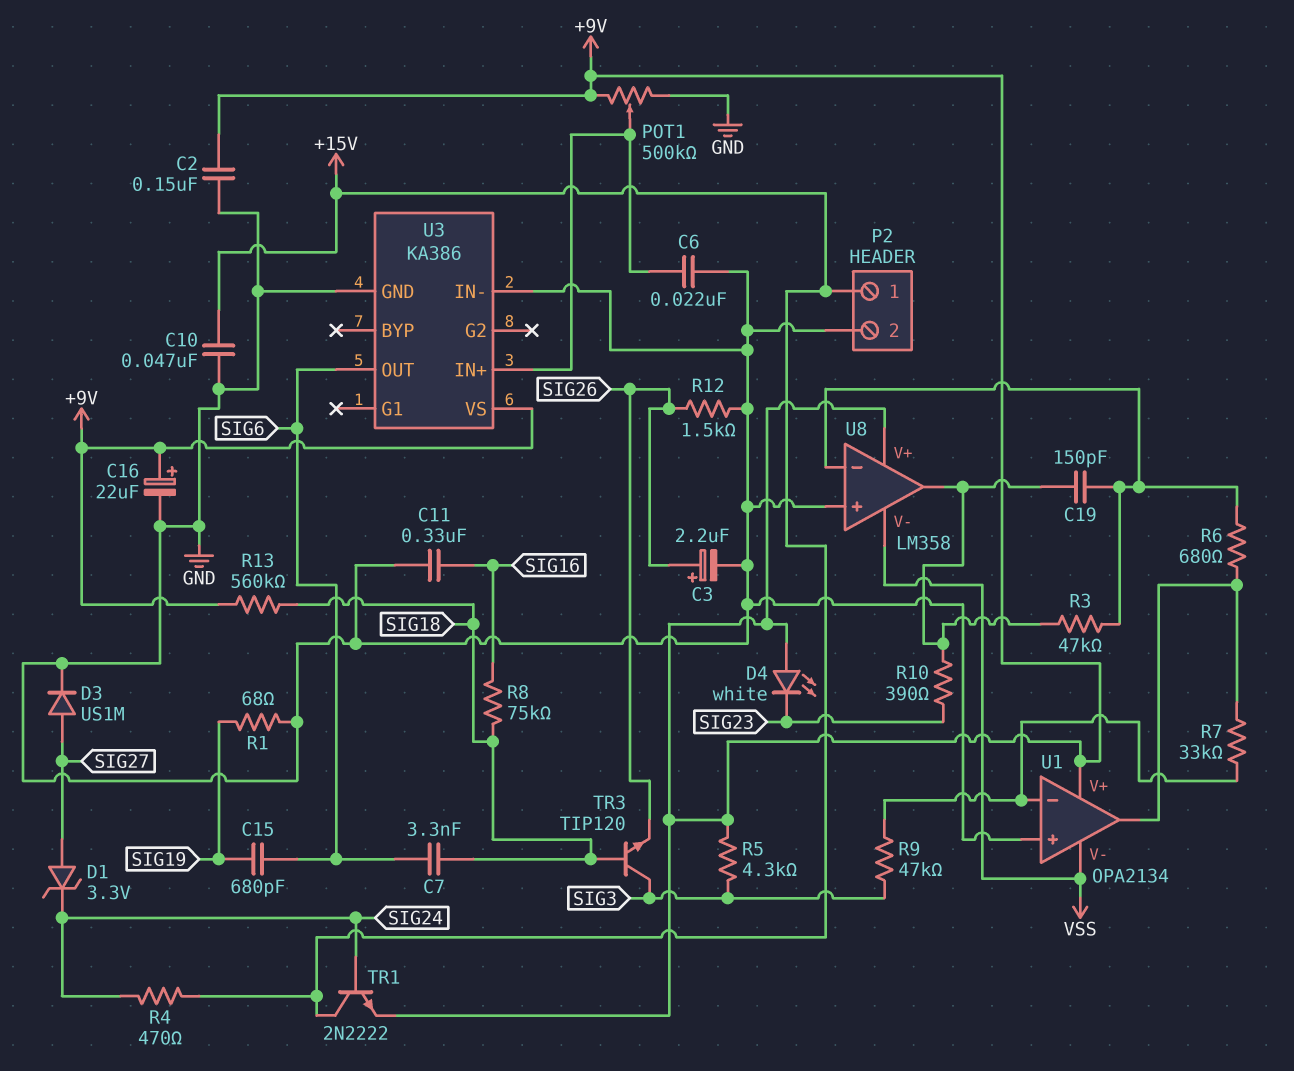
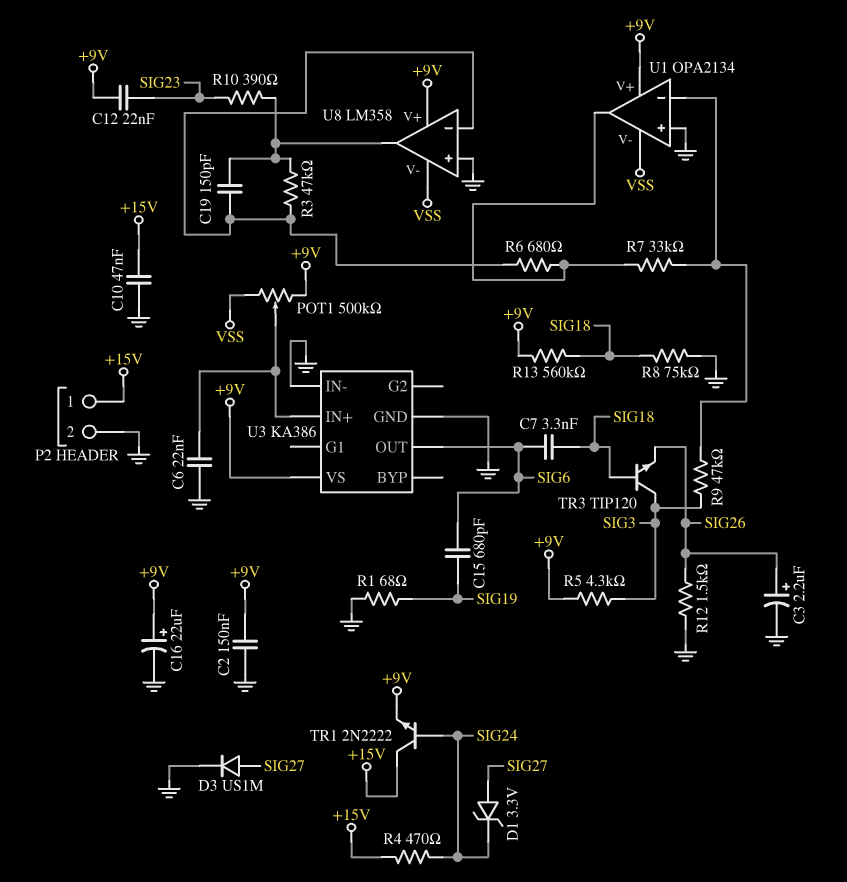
C11: 330nF (GND, SIG16) -> none
C12: none -> 22nF (+9V, SIG23)
D4: LED white (A +9V, K SIG23) -> none
POT1: 500k (+9V, GND, wiper U3/IN+) -> 500k (+9V, VSS, wiper U3/IN+)
R8: 75k (SIG16, SIG18) -> 75k (GND, SIG18)

